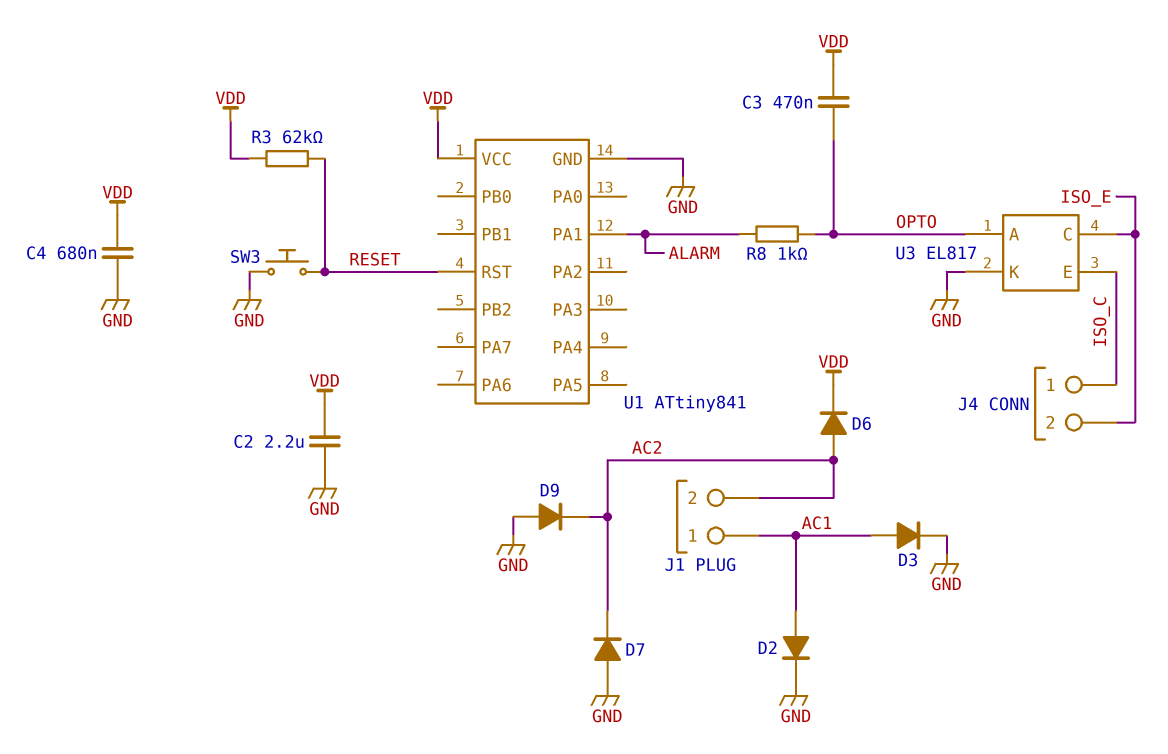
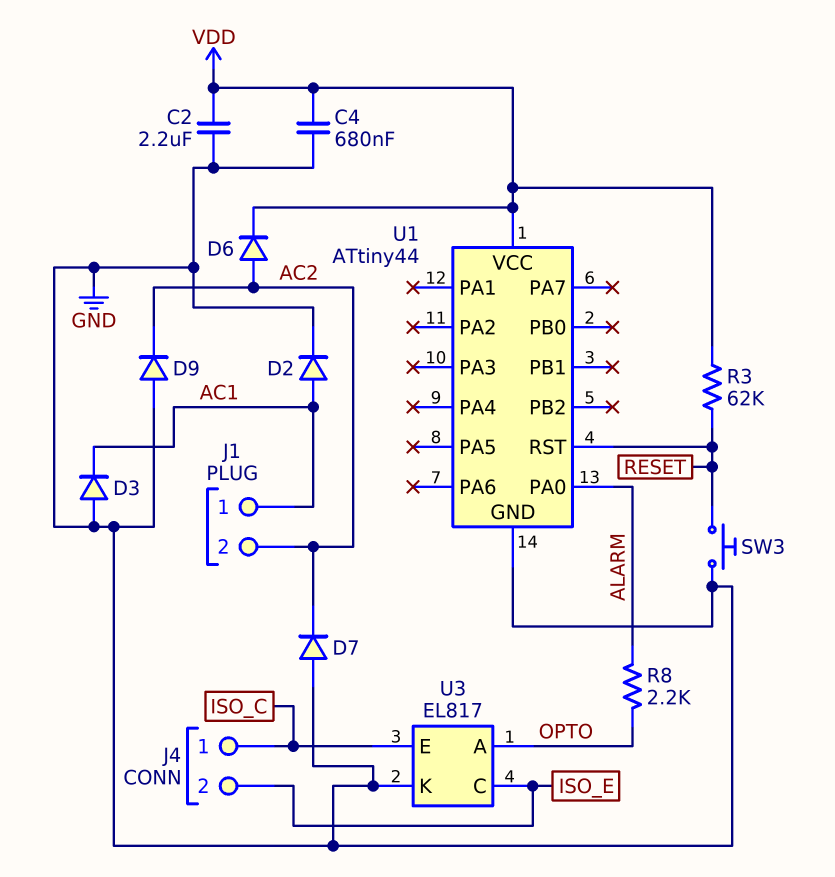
C3: 470nF (OPTO, VDD) -> none
D3: diode (A AC1, K GND) -> diode (A GND, K AC1)
R8: 1k (ALARM, OPTO) -> 2.2k (ALARM, OPTO)
U1: ATtiny841 -> ATtiny44
U1 pin PA0: none -> ALARM
U1 pin PA1: ALARM -> none

